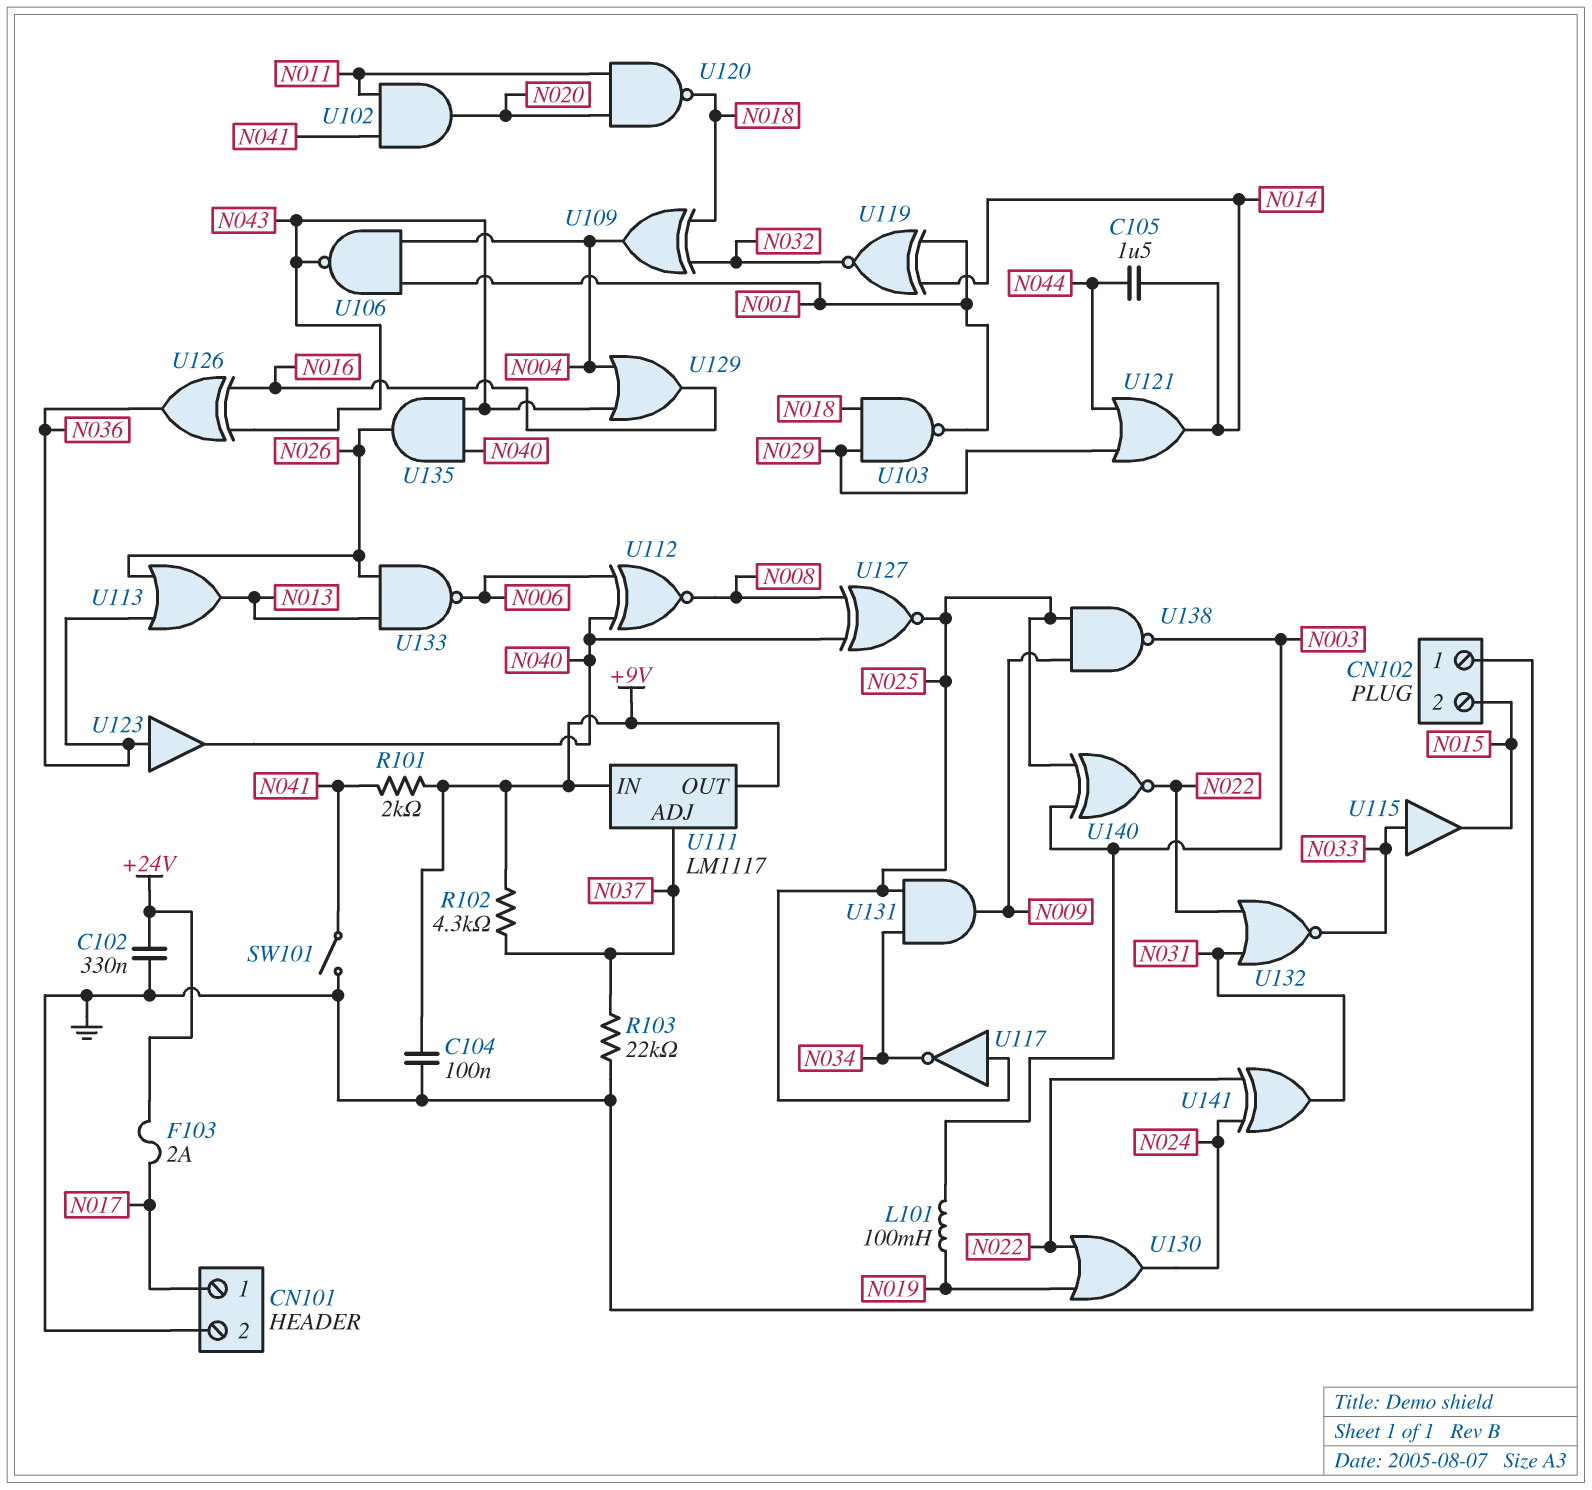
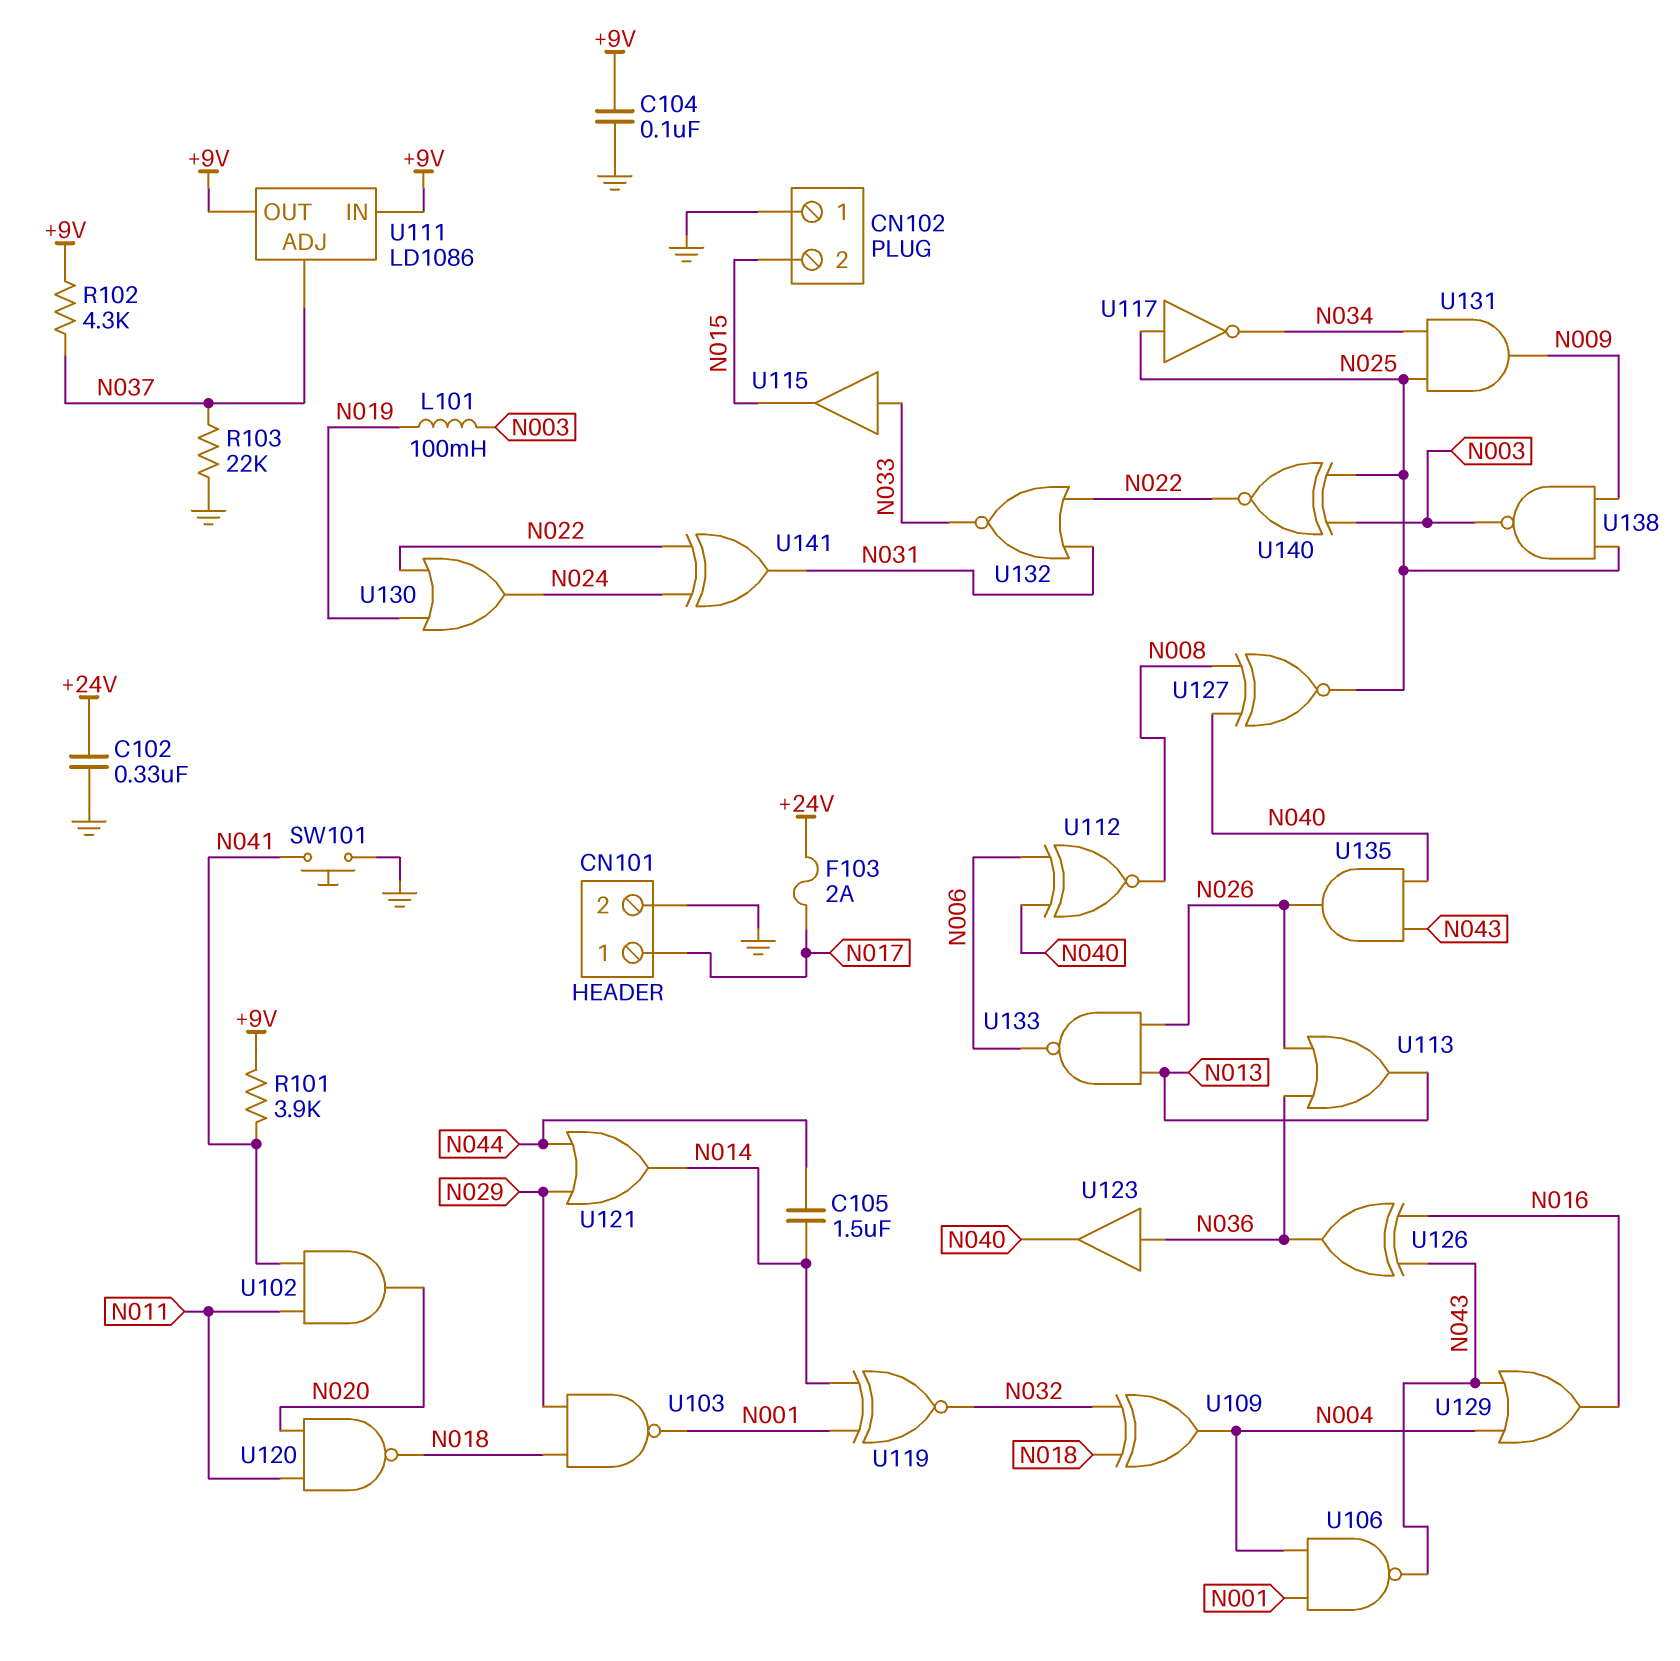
R101: 2k (+9V, N041) -> 3.9k (+9V, N041)
SW101: switch (GND, N041) -> button (GND, N041)
U111: LM1117 -> LD1086

